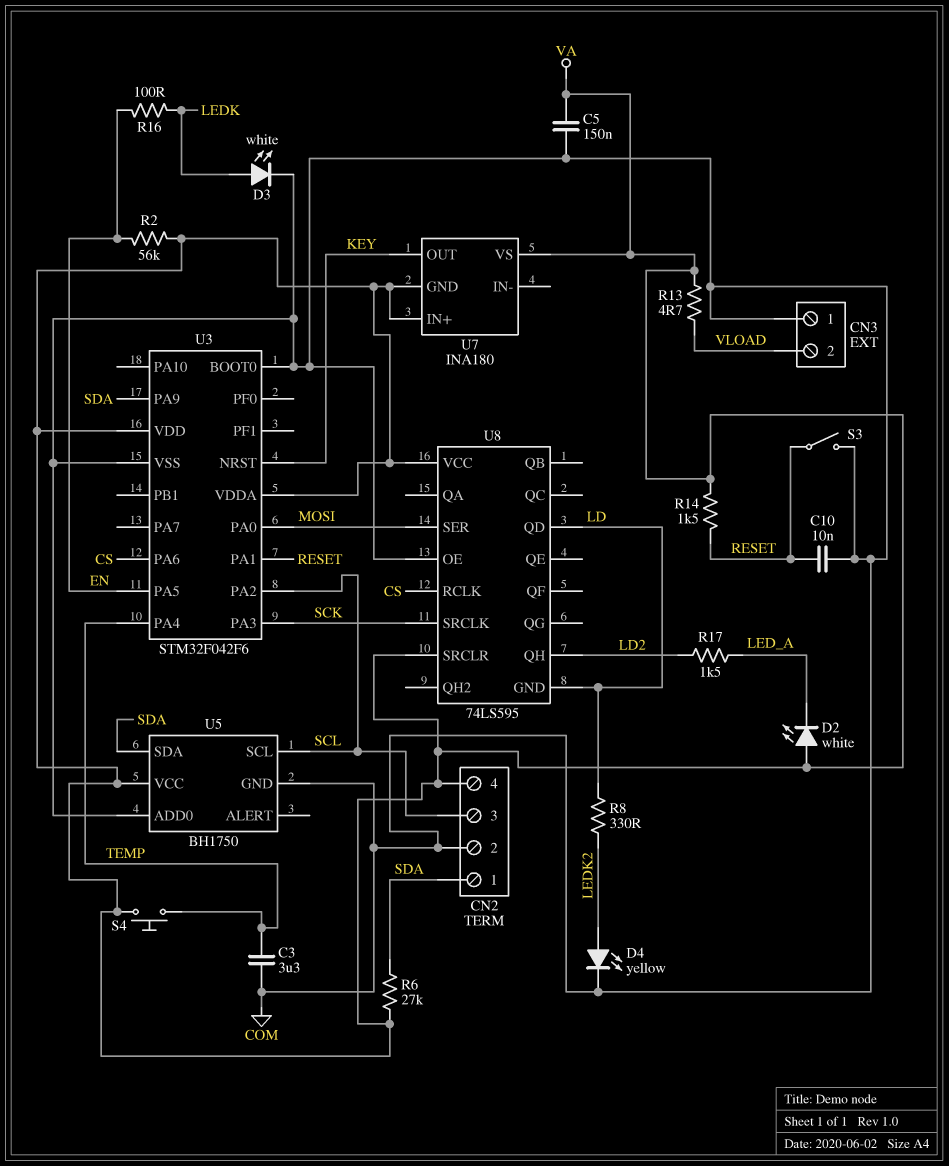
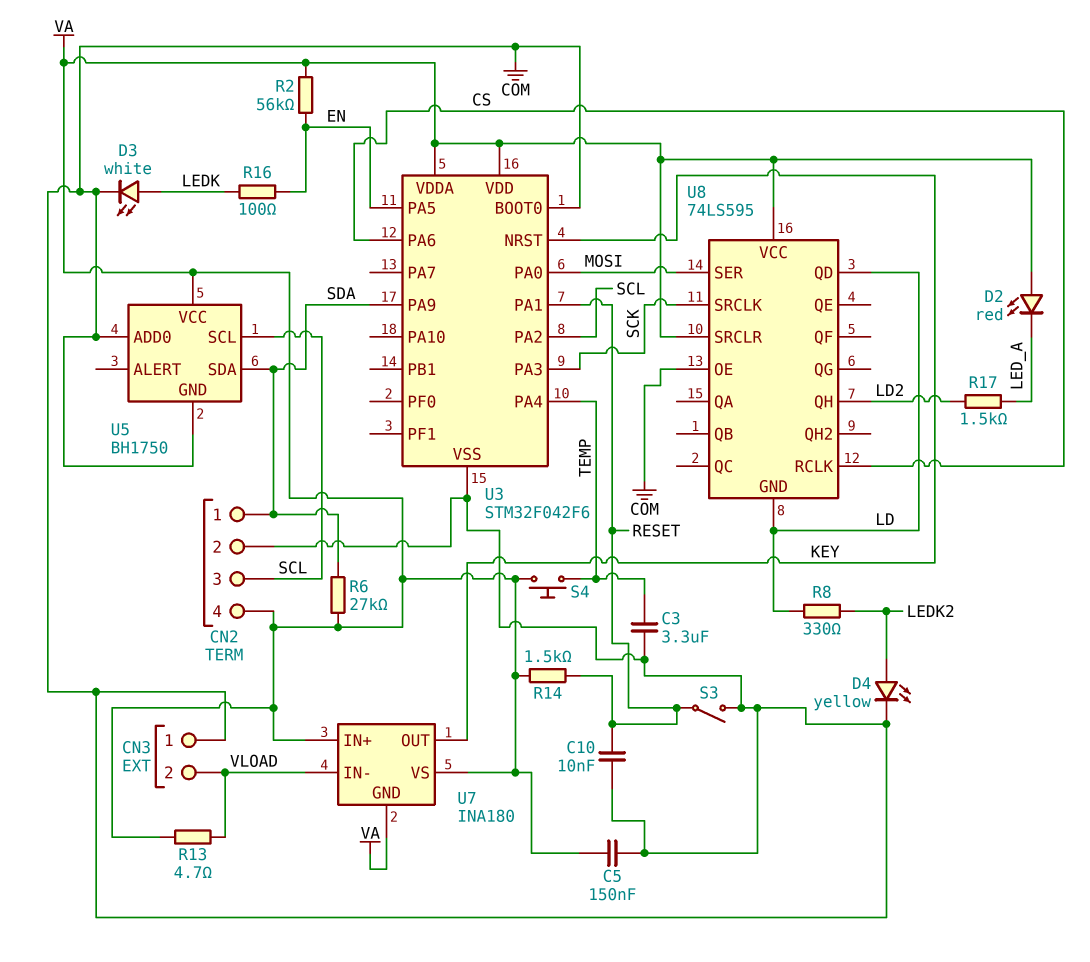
D2: LED white (A VA, K LED_A) -> LED red (A VA, K LED_A)
U7 pin IN-: none -> VLOAD

